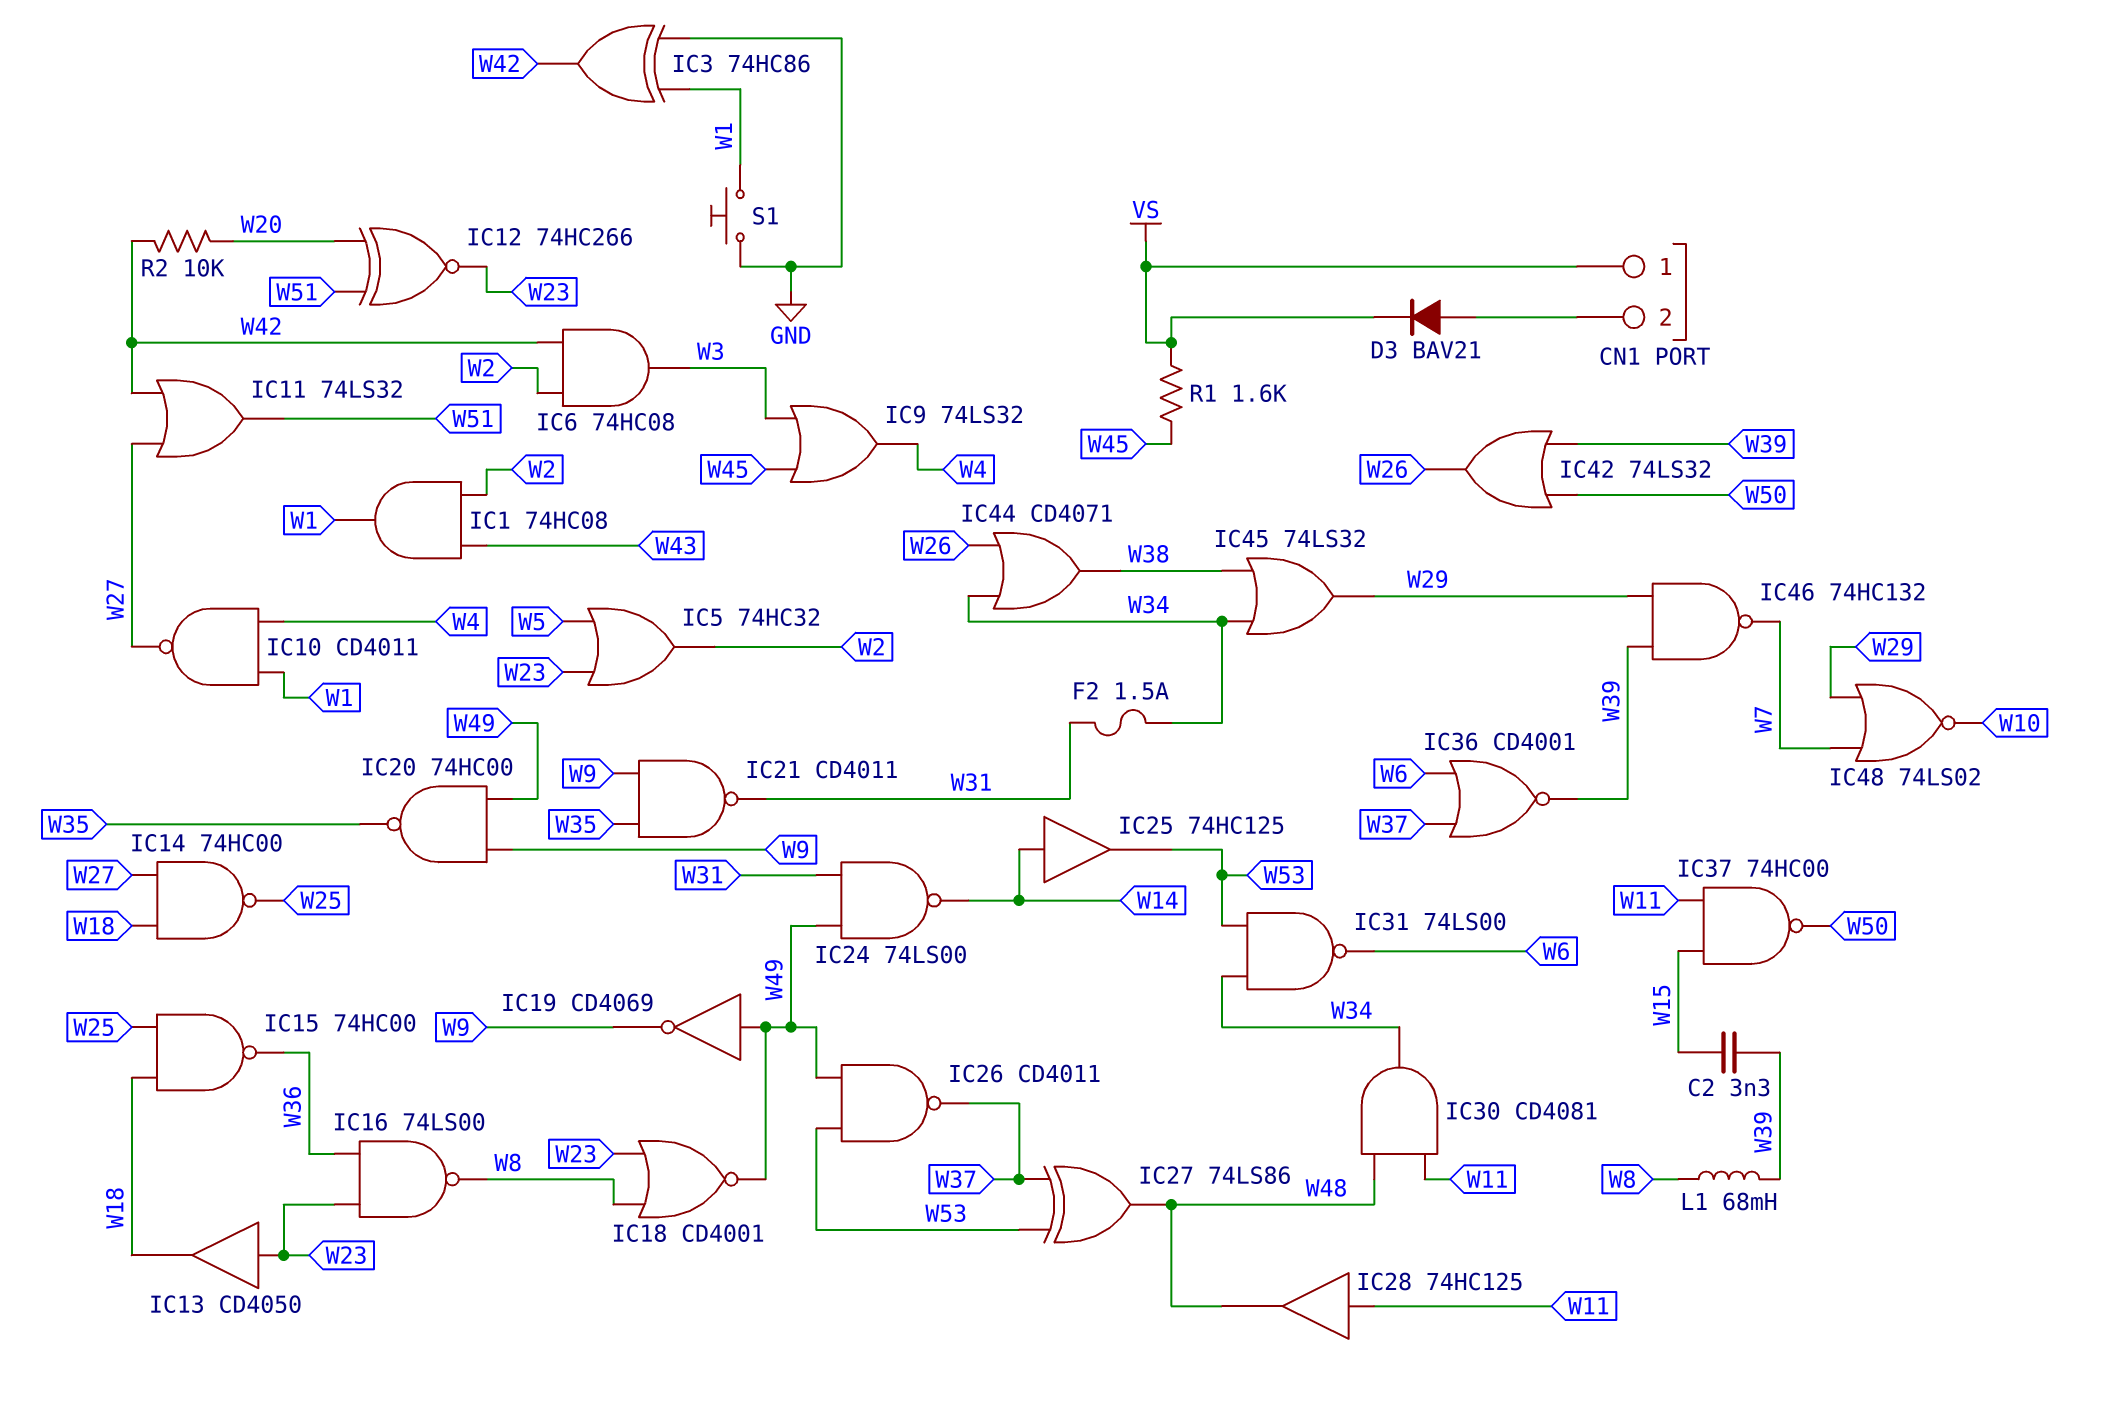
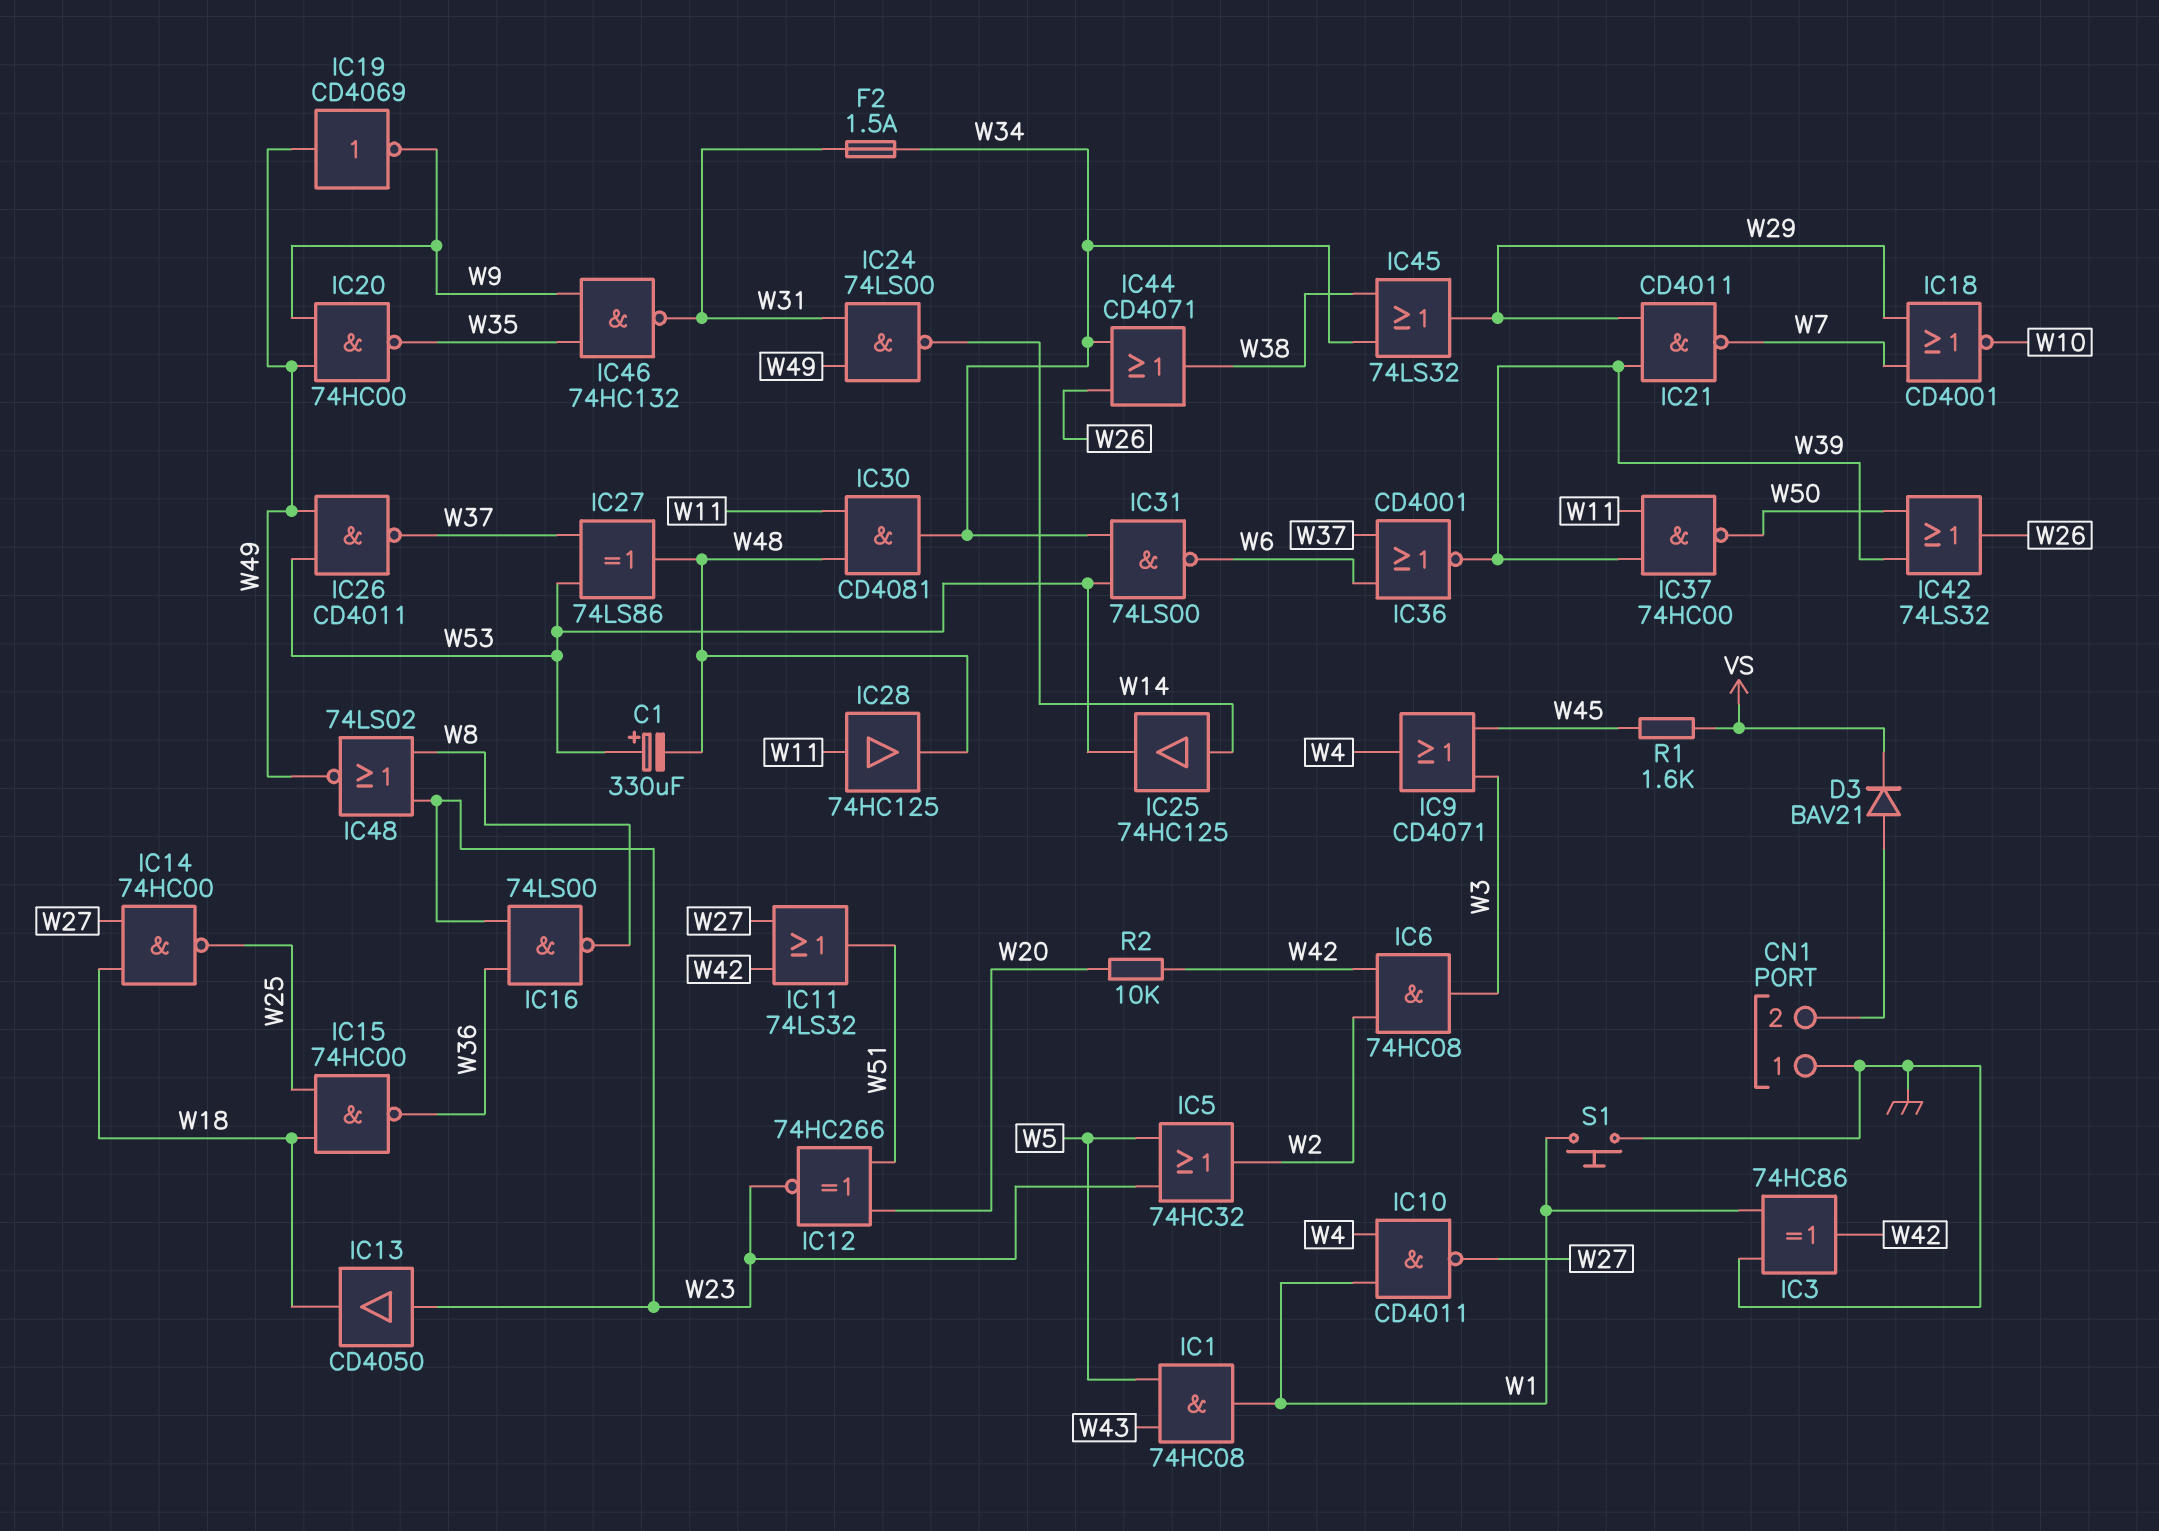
C1: none -> 330uF (plus W53, minus W48)
C2: 3.3nF (W15, W39) -> none
CN1 pin 1: VS -> GND
IC1: AND 74HC08 (in W2, in W43, out W1) -> AND 74HC08 (in W5, in W43, out W1)
IC9: OR 74LS32 (in W3, in W45, out W4) -> OR CD4071 (in W3, in W45, out W4)
IC18: NOR CD4001 (in W8, in W23, out W49) -> NOR CD4001 (in W7, in W29, out W10)
IC21: NAND CD4011 (in W9, in W35, out W31) -> NAND CD4011 (in W29, in W39, out W7)
IC37: NAND 74HC00 (in W11, in W15, out W50) -> NAND 74HC00 (in W11, in W39, out W50)
IC46: NAND 74HC132 (in W29, in W39, out W7) -> NAND 74HC132 (in W9, in W35, out W31)
IC48: NOR 74LS02 (in W7, in W29, out W10) -> NOR 74LS02 (in W8, in W23, out W49)
L1: 68mH (W8, W39) -> none

